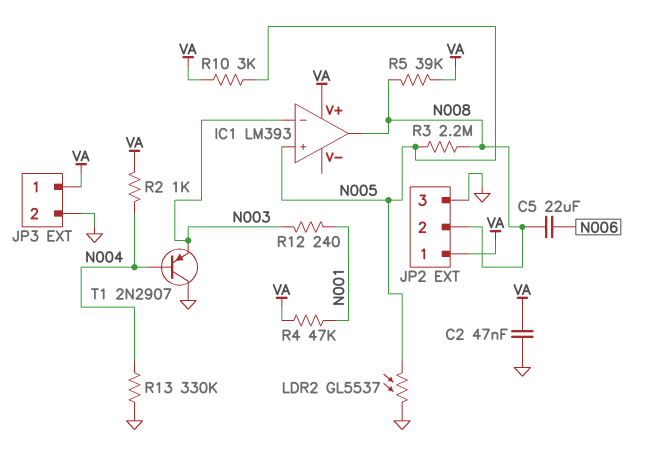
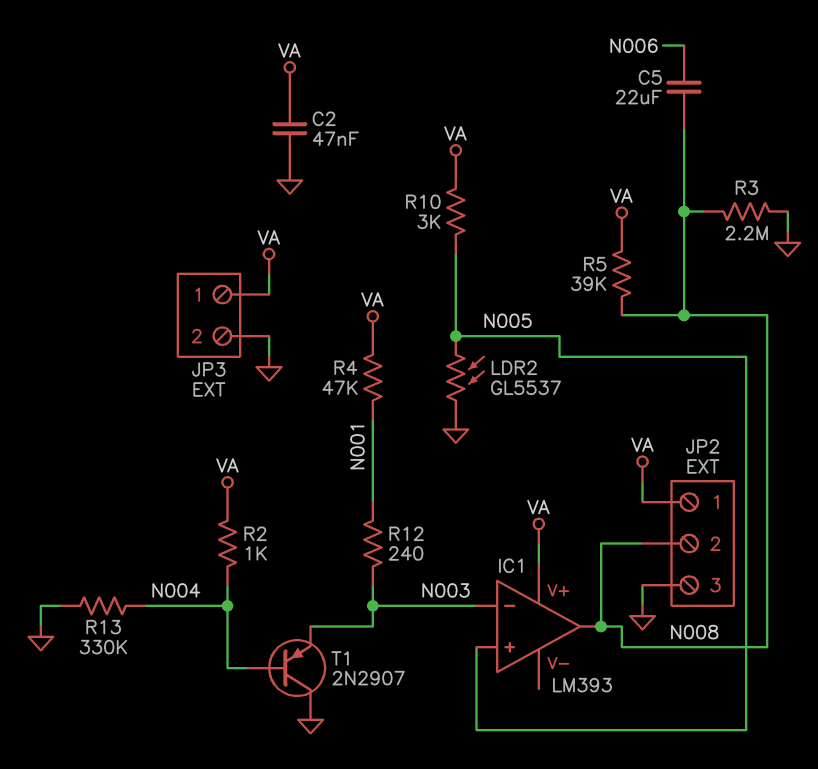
R3: 2.2M (N005, N008) -> 2.2M (GND, N008)

